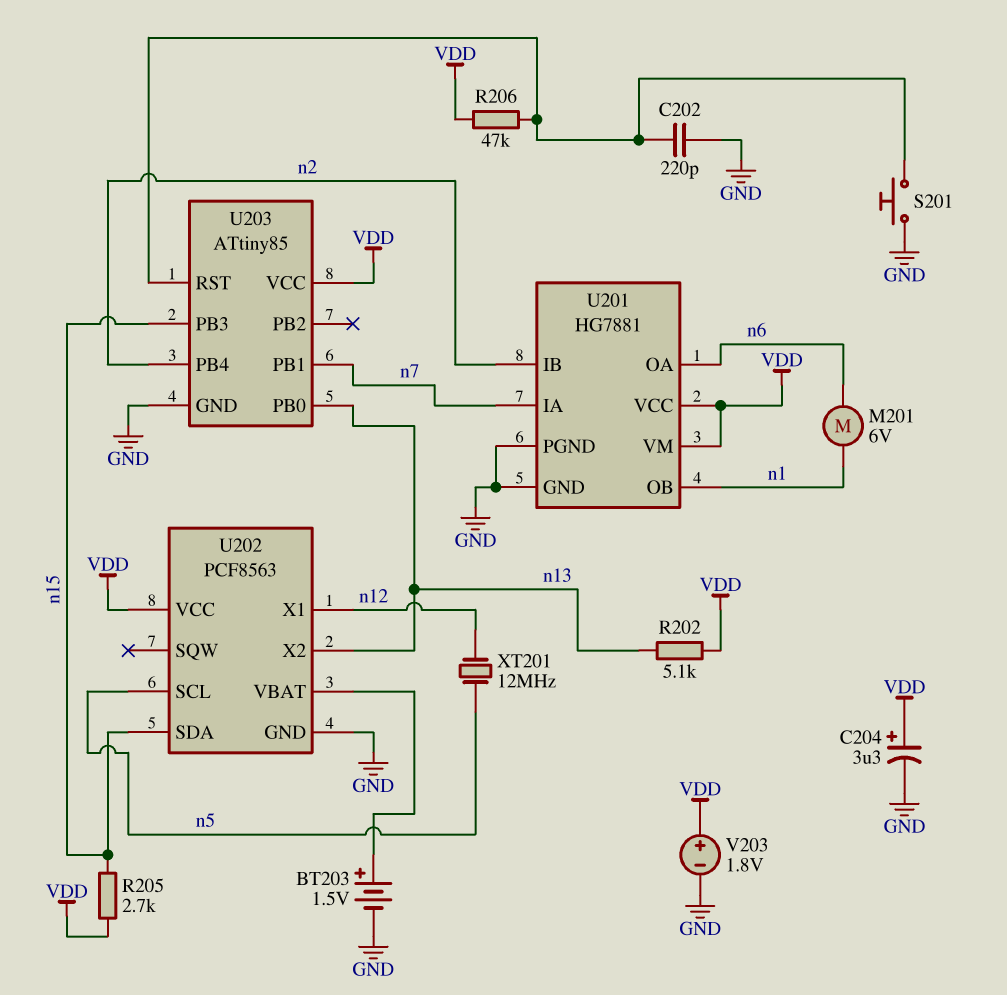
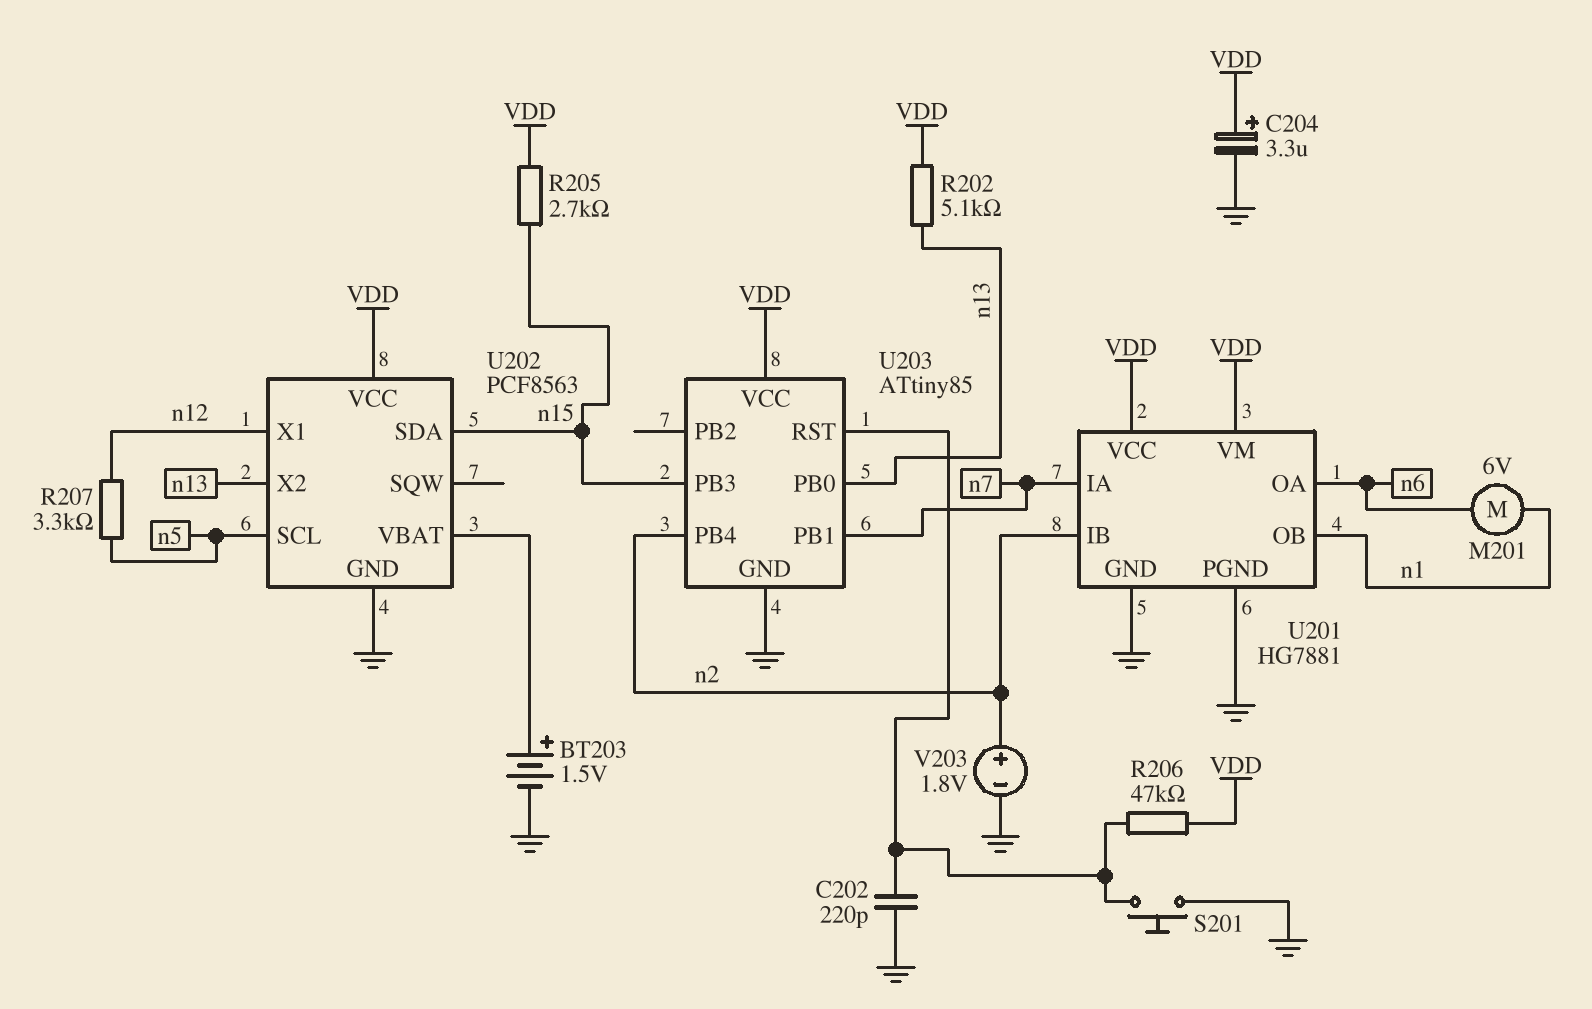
R207: none -> 3.3k (n5, n12)
V203: 1.8V (plus VDD, minus GND) -> 1.8V (plus n2, minus GND)
XT201: 12MHz (n5, n12) -> none

